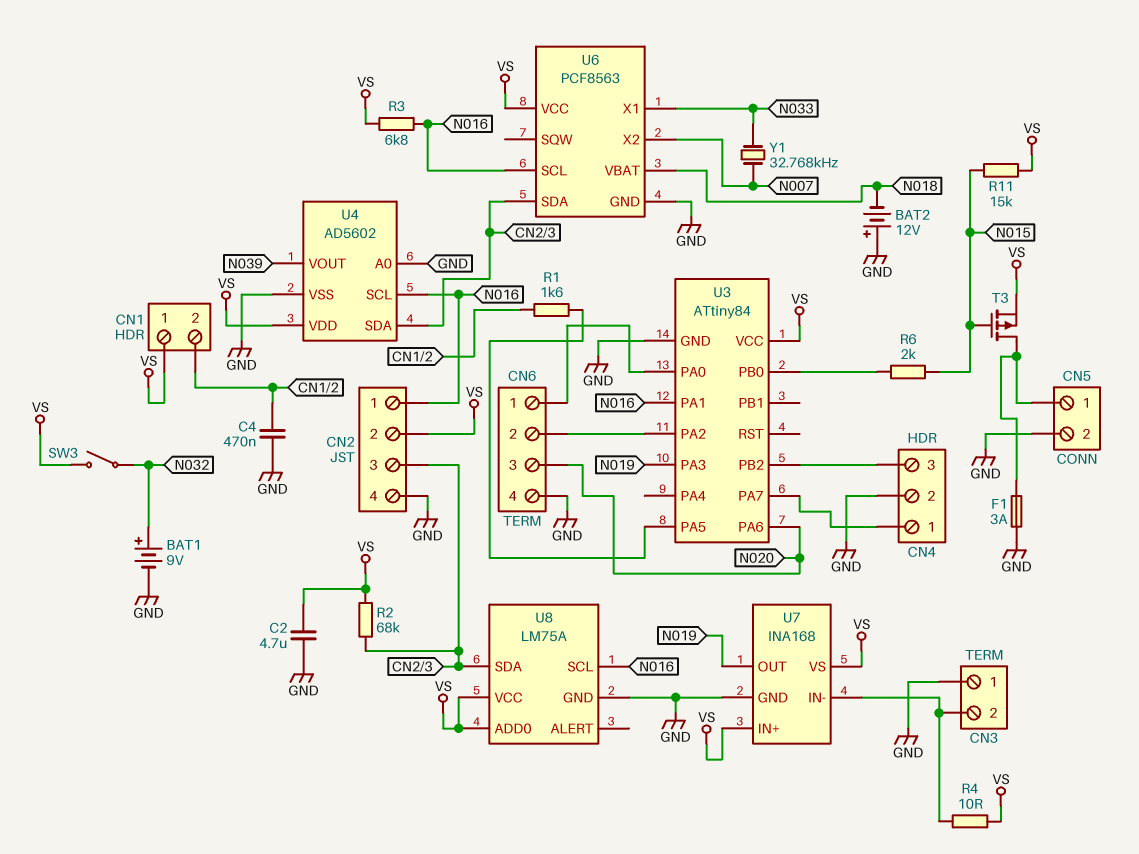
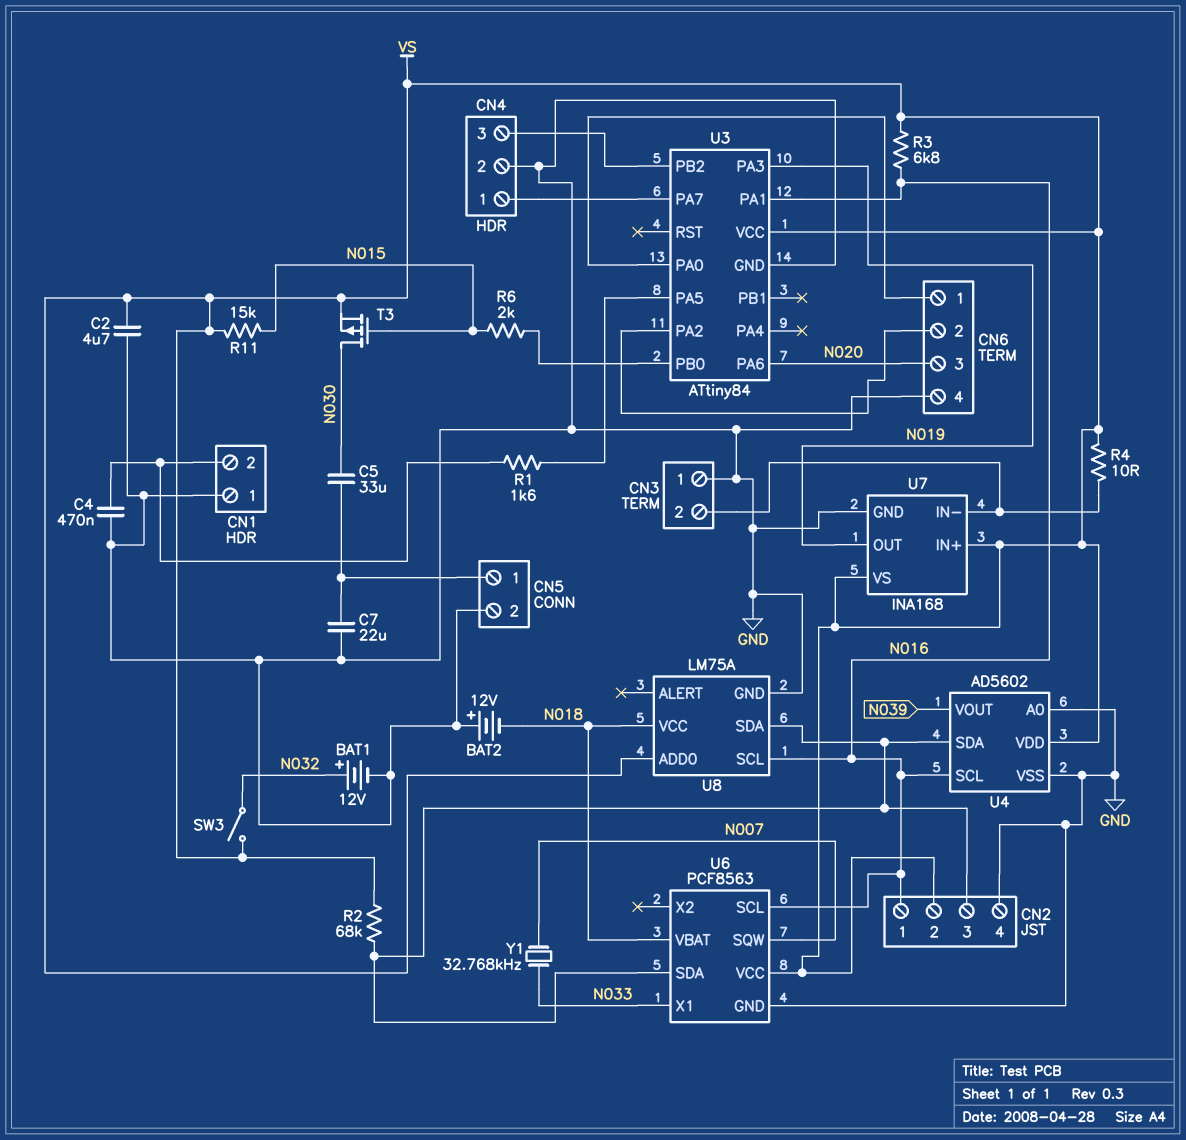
BAT1: 9V (plus N032, minus GND) -> 12V (plus N032, minus GND)
C5: none -> 33uF (CN5/1, N030)
C7: none -> 22uF (CN5/1, GND)
CN1 pin 1: VS -> GND
F1: 3A (CN5/1, GND) -> none
T3: PMOS (G N015, D CN5/1, S VS) -> PMOS (G N015, D N030, S VS)
U6 pin SQW: none -> N007
U6 pin X2: N007 -> none
U8 pin VCC: VS -> N018

